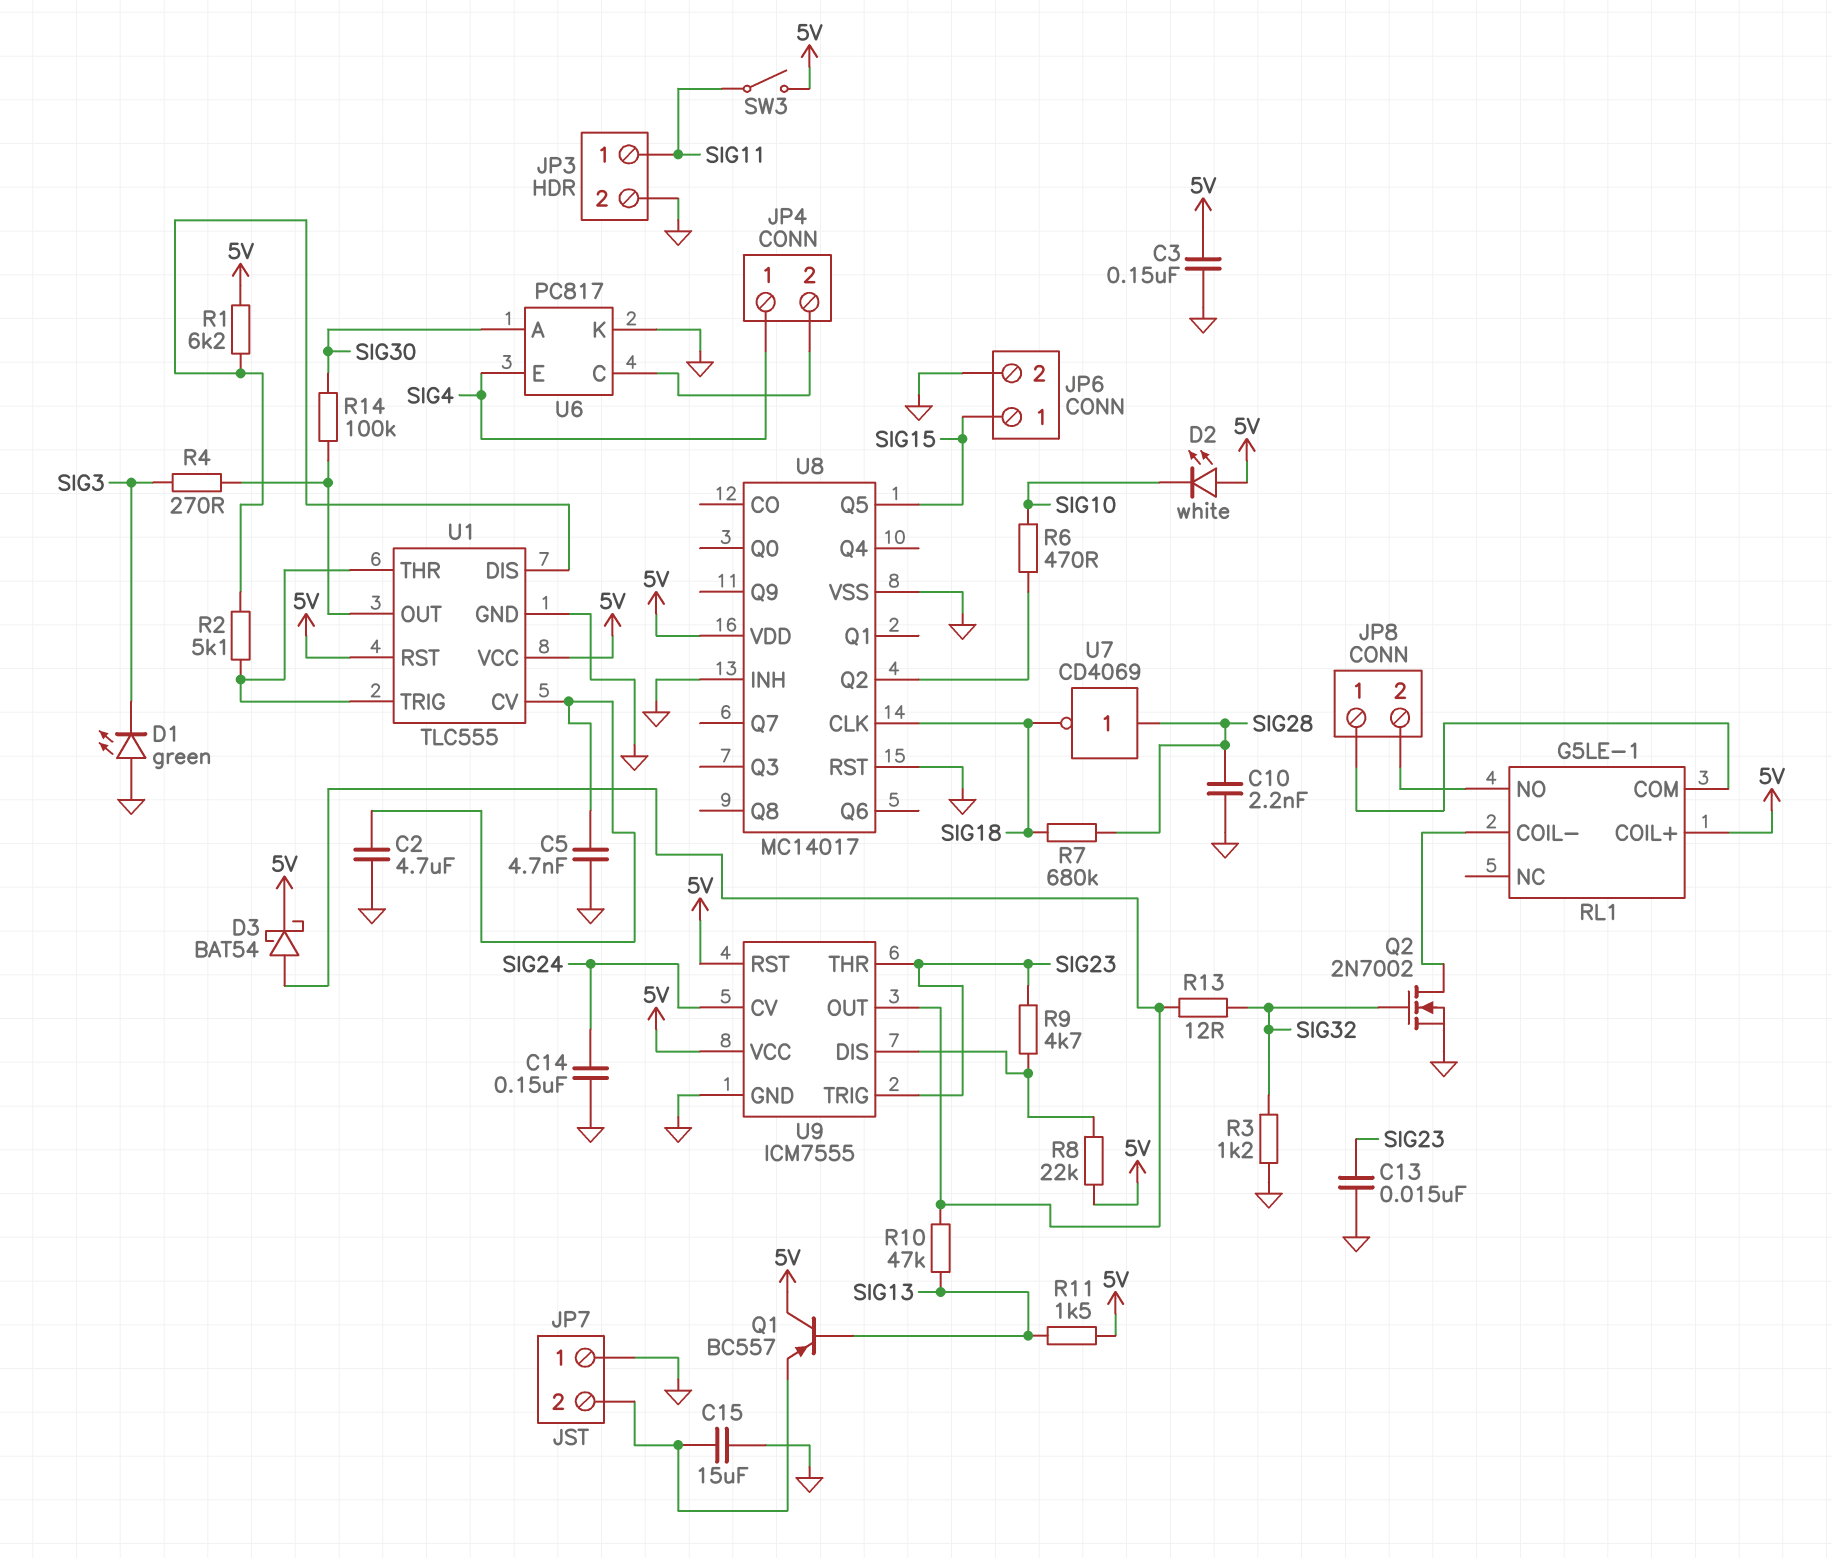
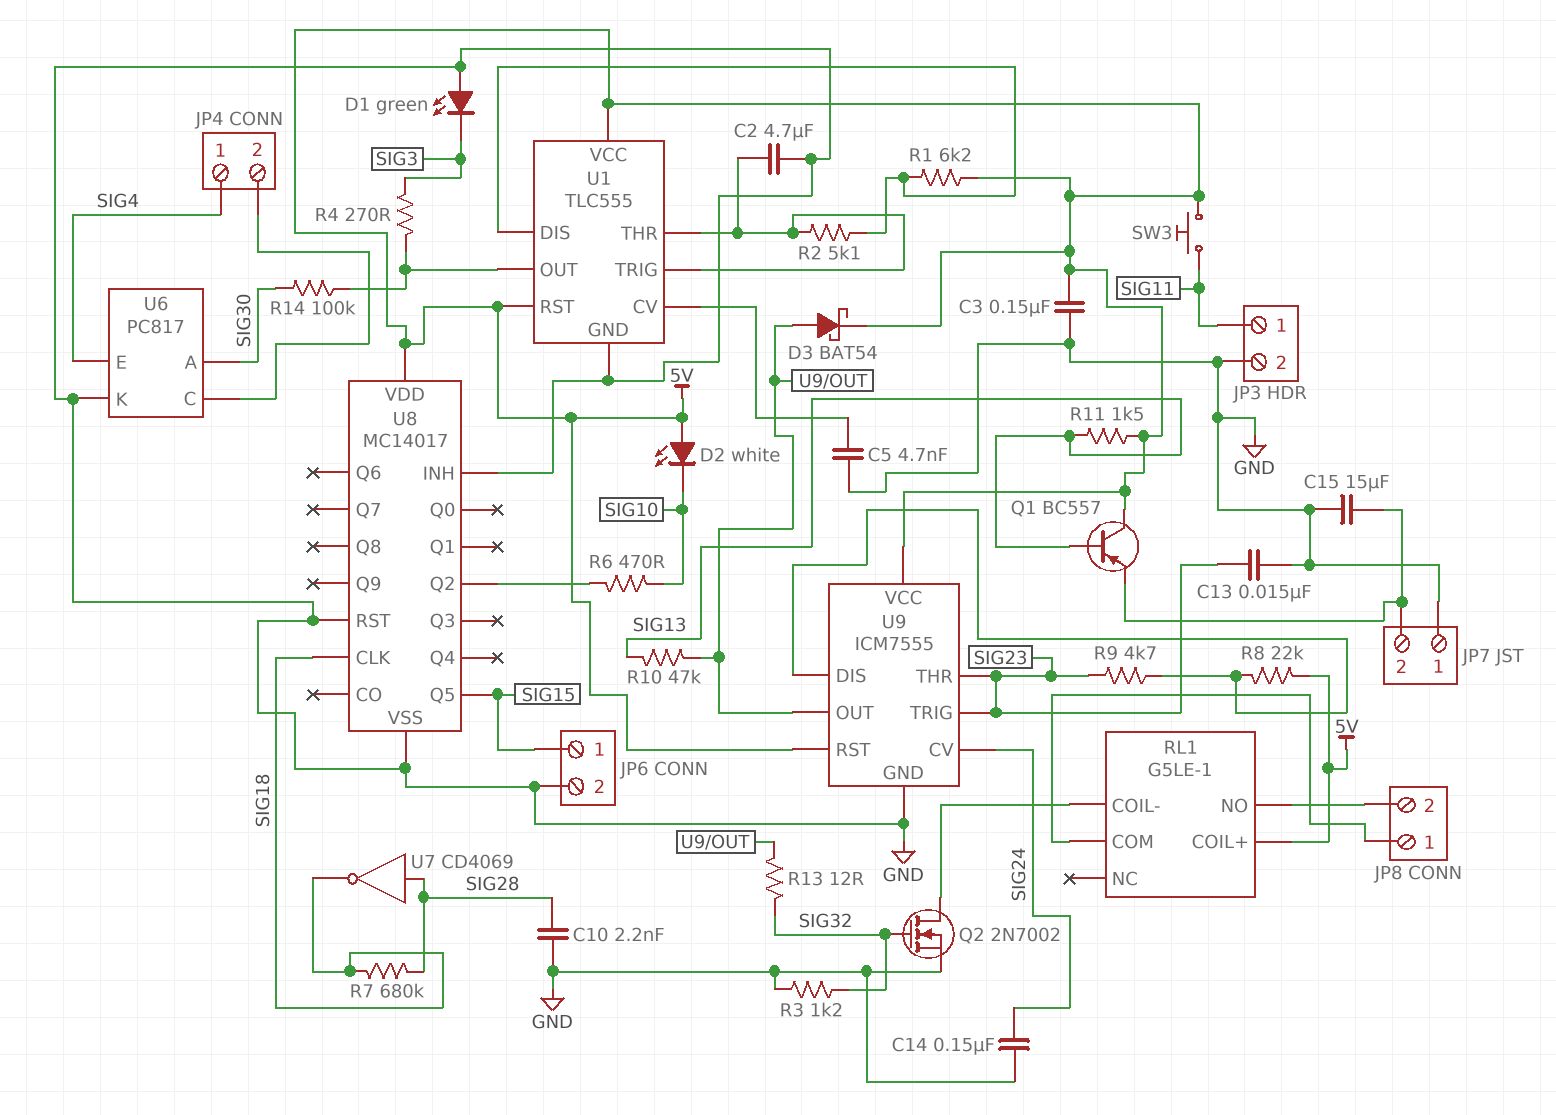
C2: 4.7uF (GND, U1/CV) -> 4.7uF (GND, U1/THR)
SW3: switch (5V, SIG11) -> button (5V, SIG11)

